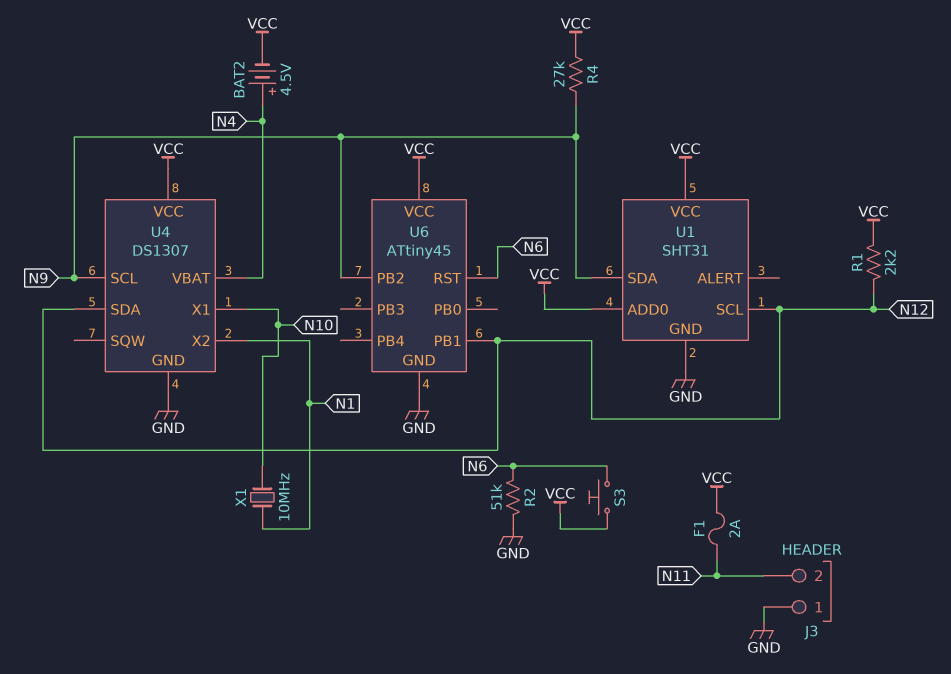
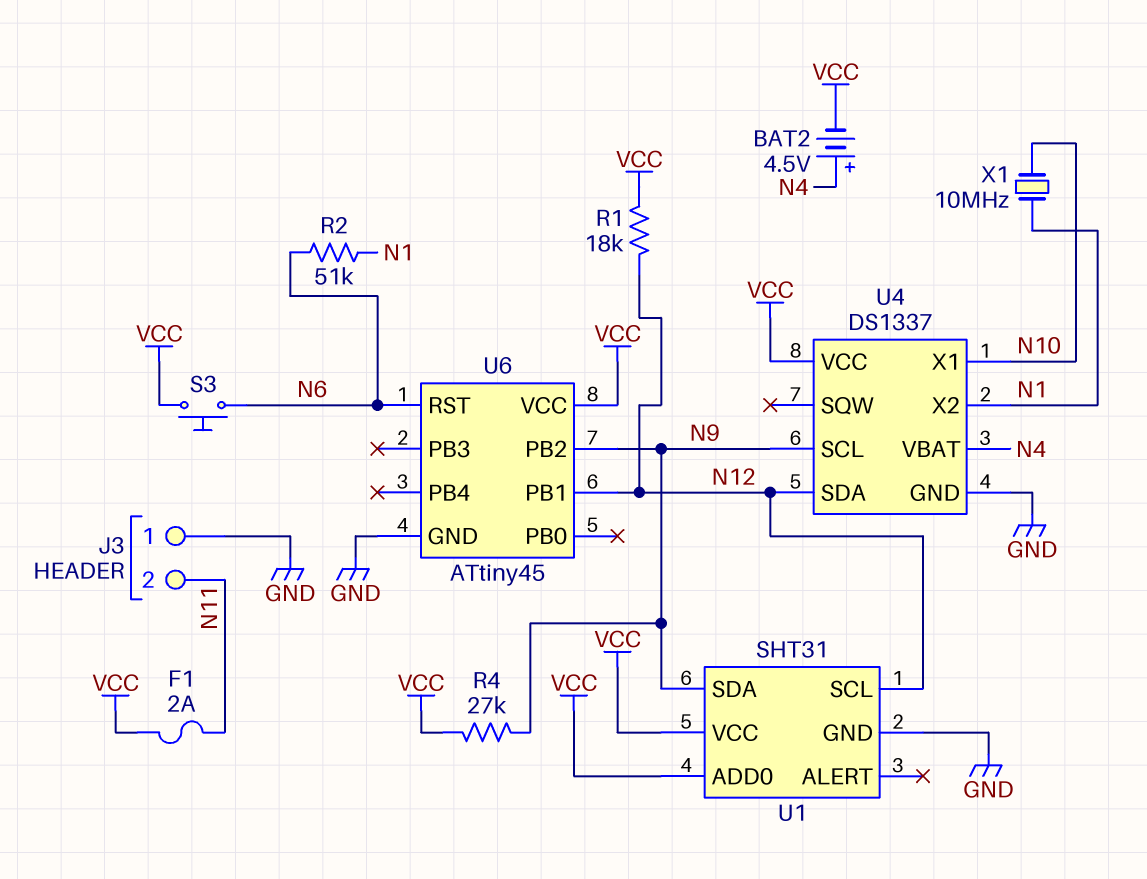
R1: 2.2k (N12, VCC) -> 18k (N12, VCC)
R2: 51k (GND, N6) -> 51k (N1, N6)
U4: DS1307 -> DS1337

